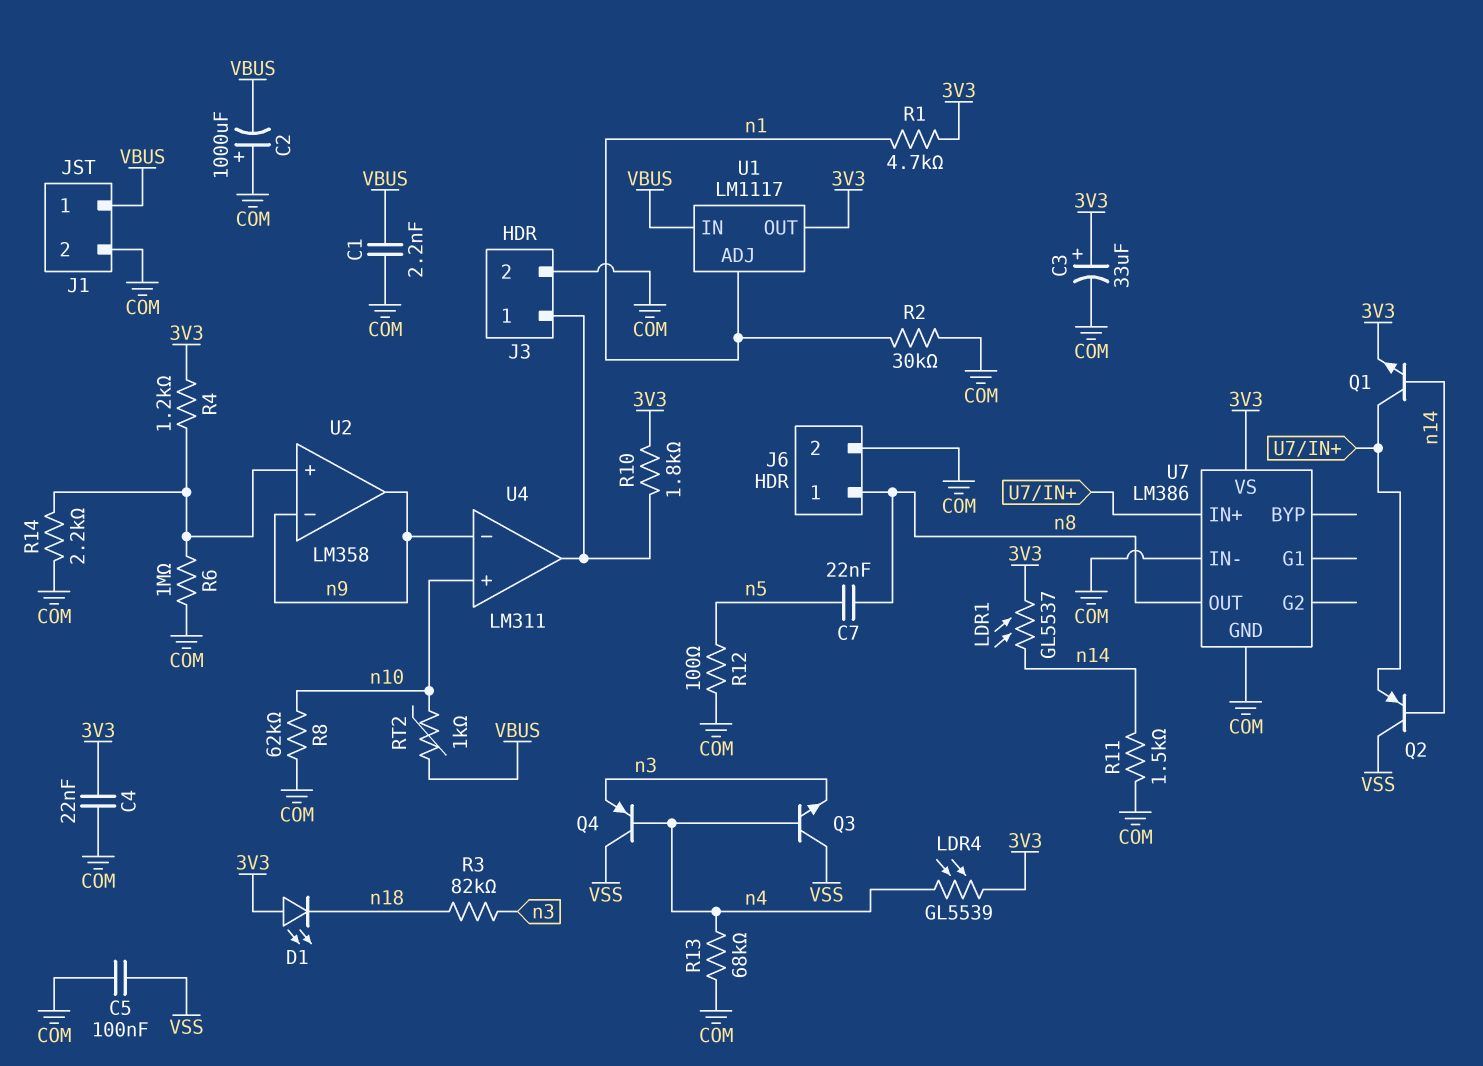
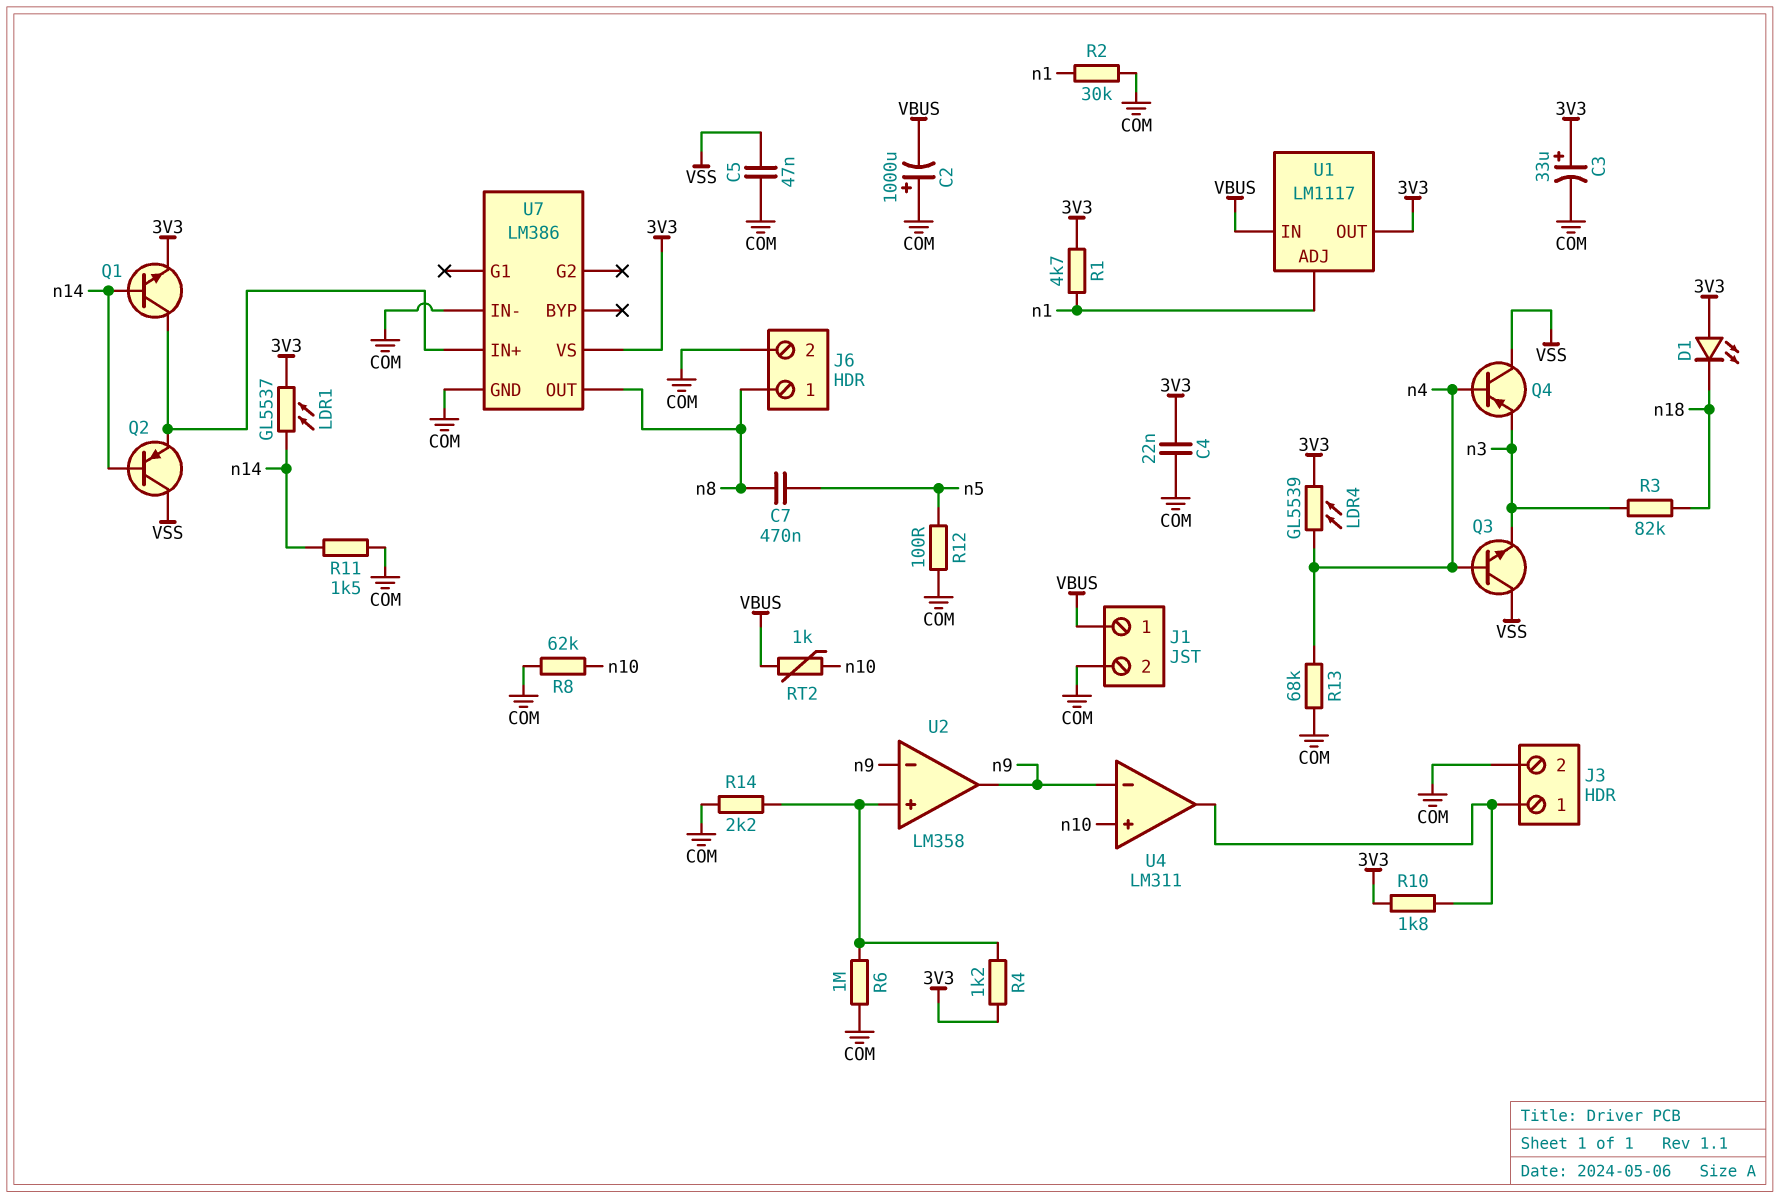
C1: 2.2nF (COM, VBUS) -> none
C5: 100nF (COM, VSS) -> 47nF (COM, VSS)
C7: 22nF (n5, n8) -> 470nF (n5, n8)

